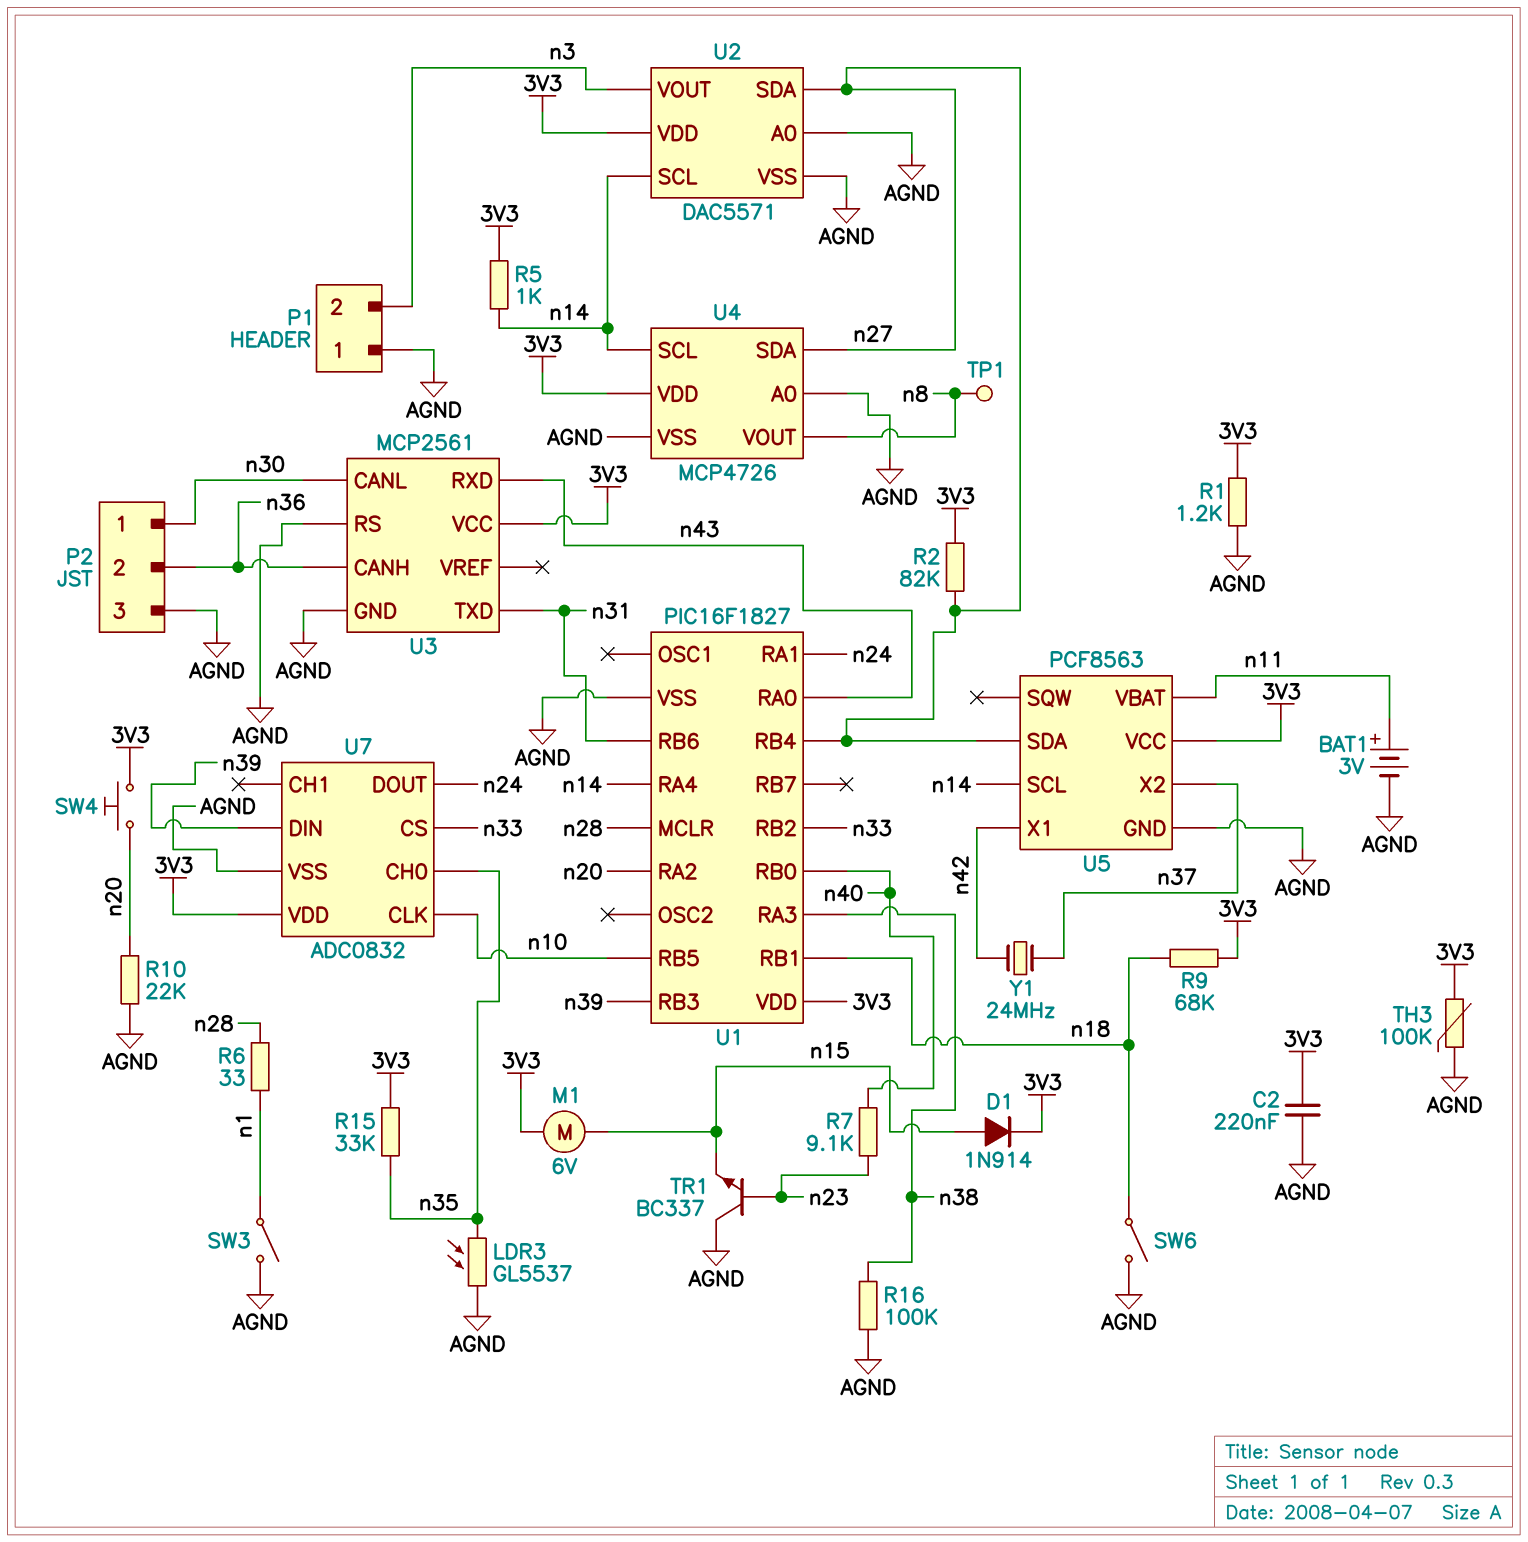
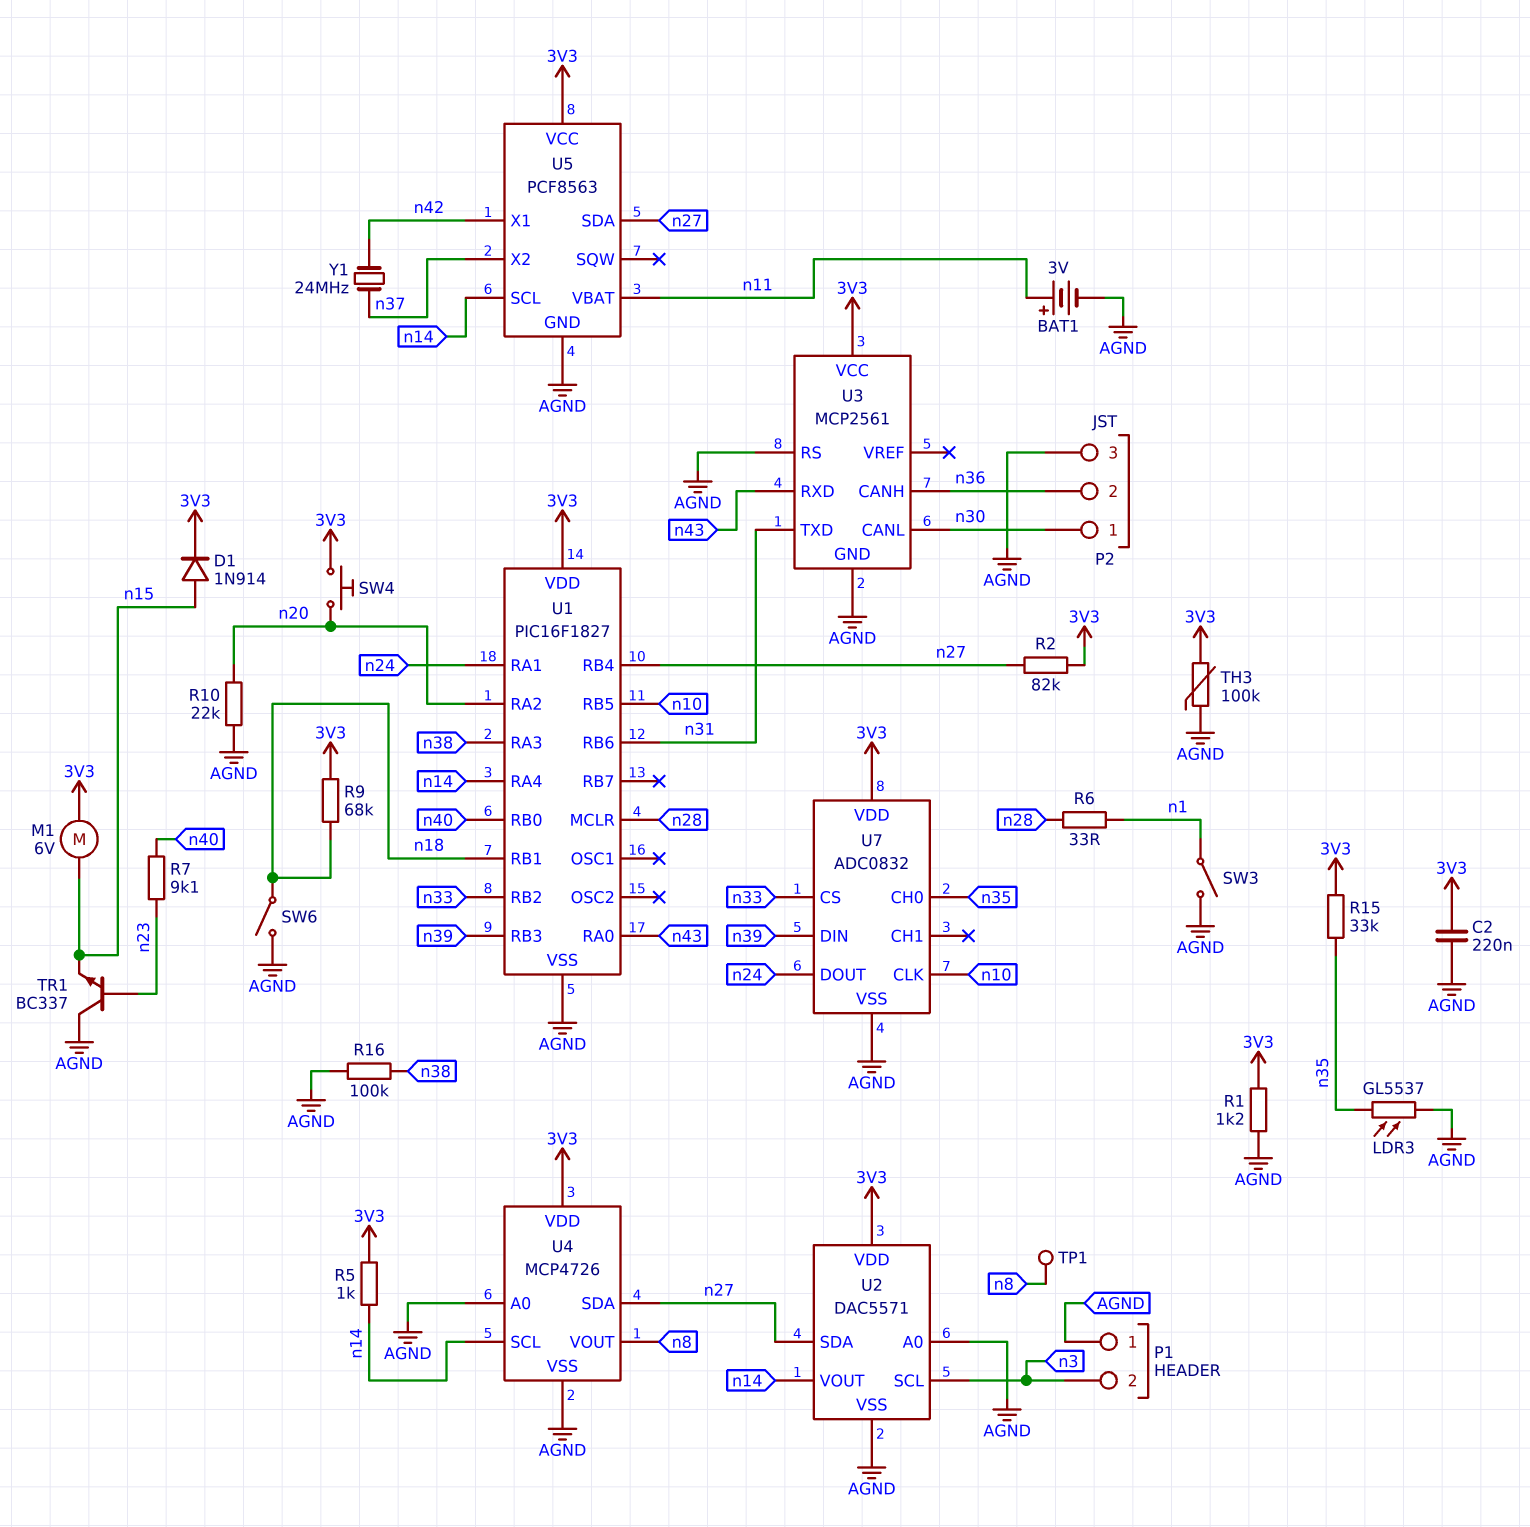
U2 pin SCL: n14 -> n3
U2 pin VOUT: n3 -> n14

